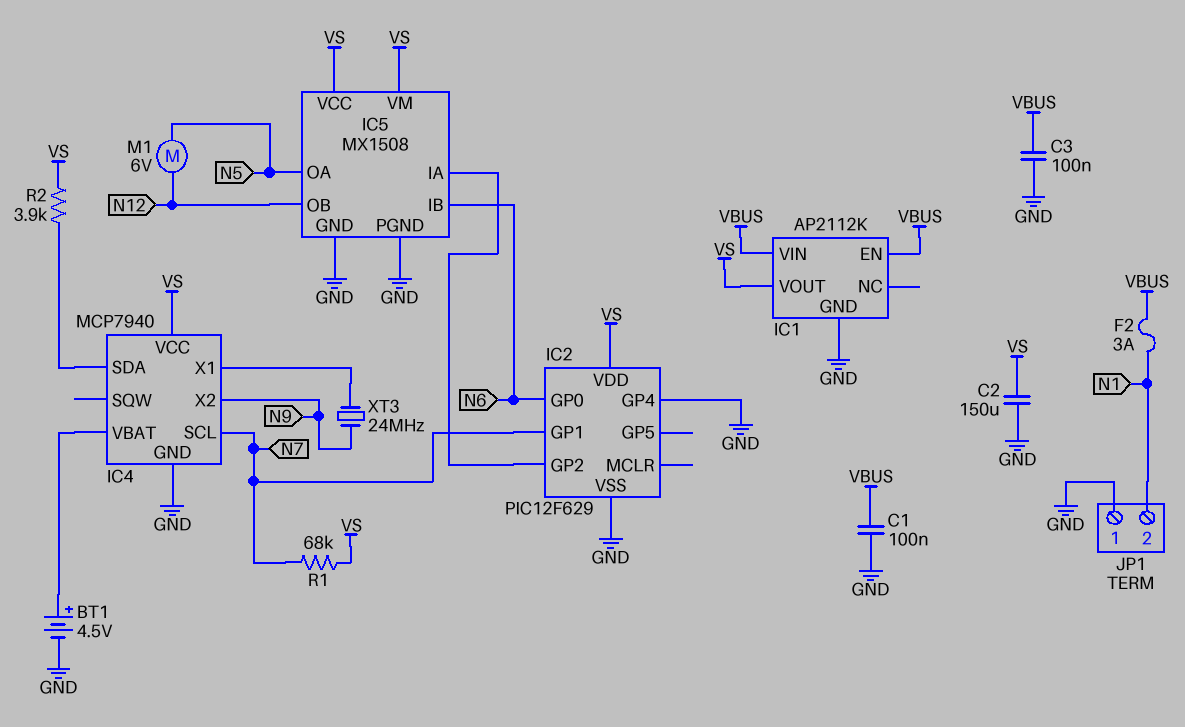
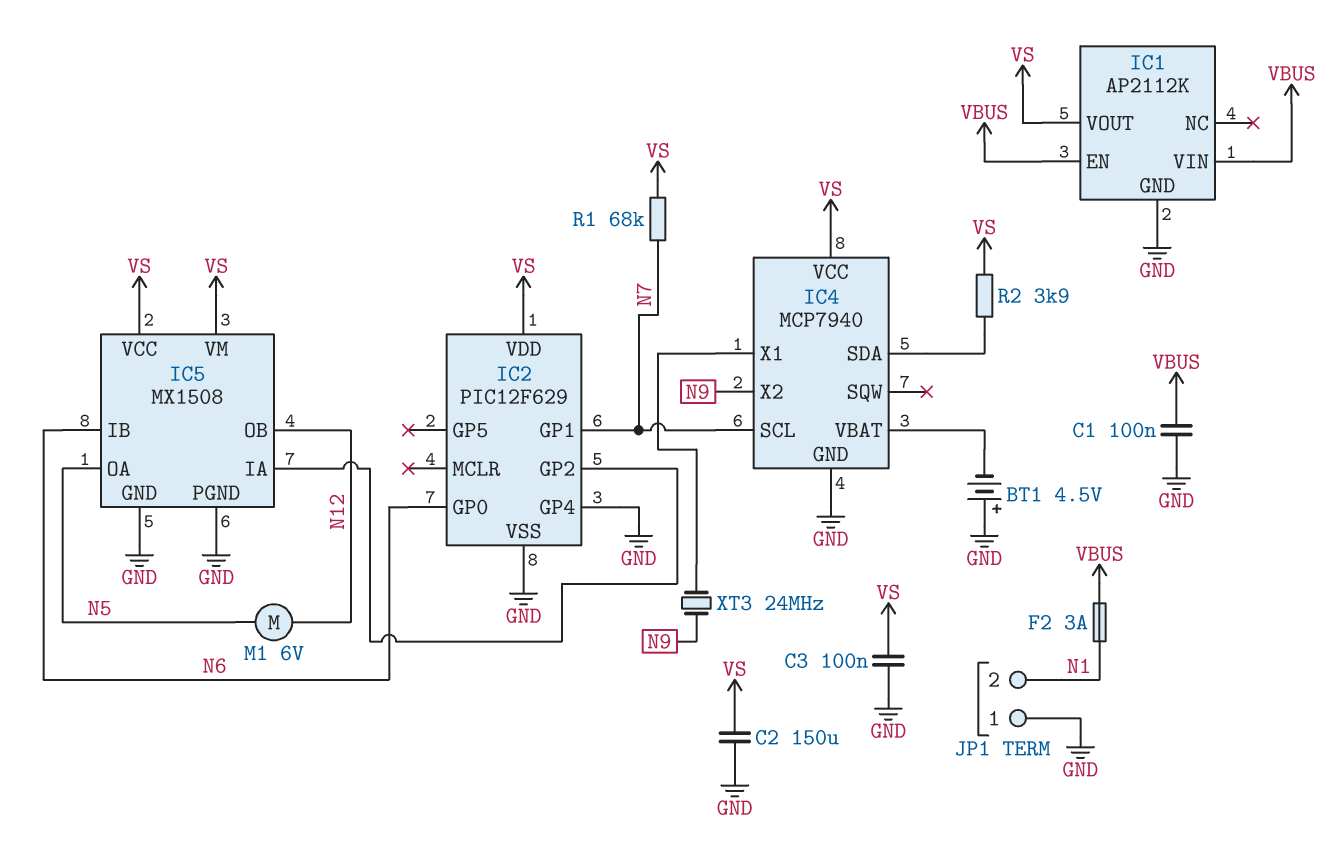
BT1: 4.5V (plus IC4/VBAT, minus GND) -> 4.5V (plus GND, minus IC4/VBAT)
C3: 100nF (GND, VBUS) -> 100nF (GND, VS)

